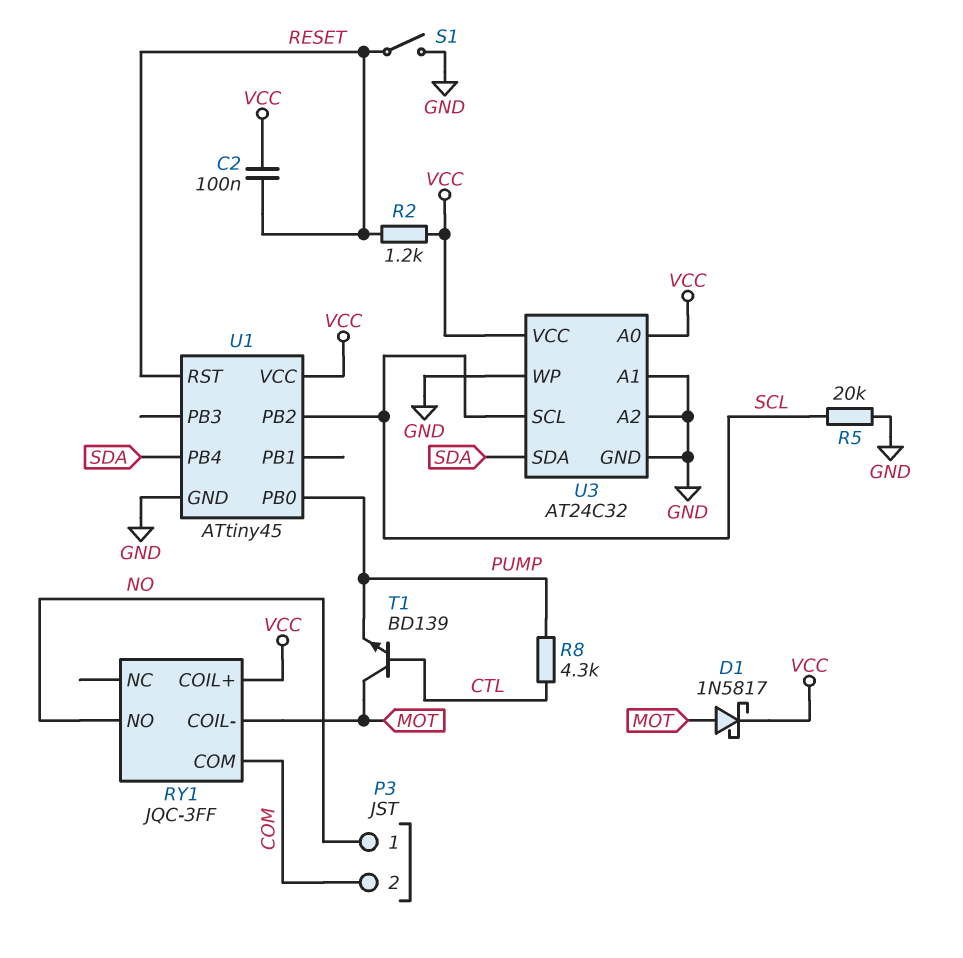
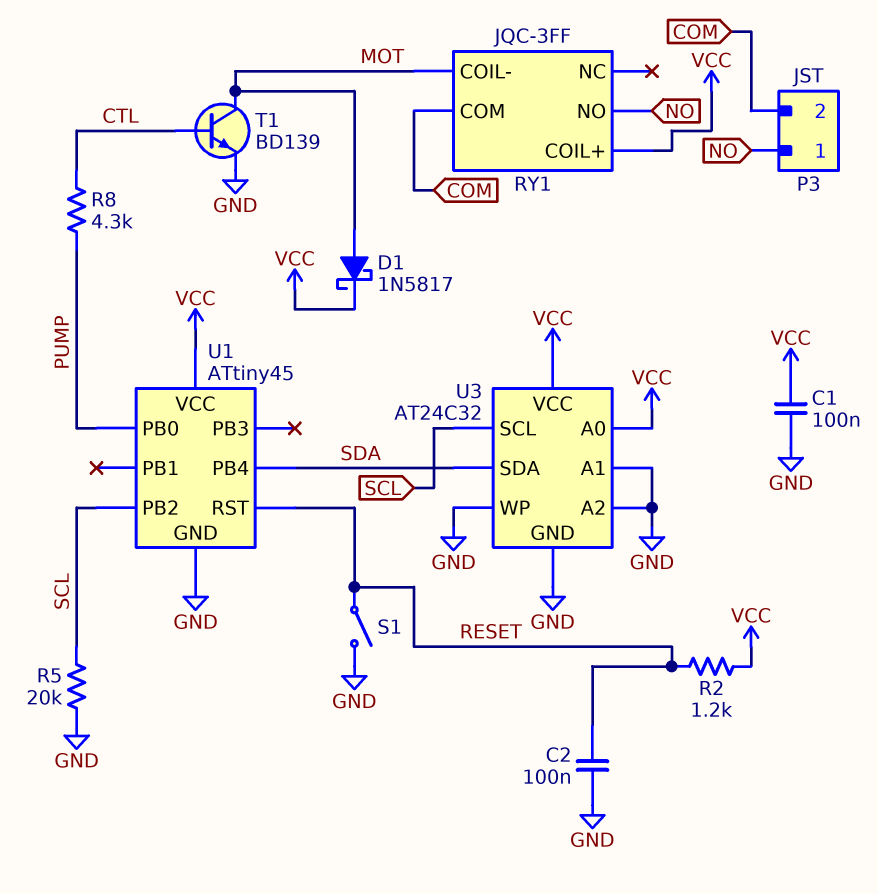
C1: none -> 100nF (GND, VCC)
C2: 100nF (RESET, VCC) -> 100nF (GND, RESET)
T1: NPN BD139 (B CTL, C MOT, E PUMP) -> NPN BD139 (B CTL, C MOT, E GND)

